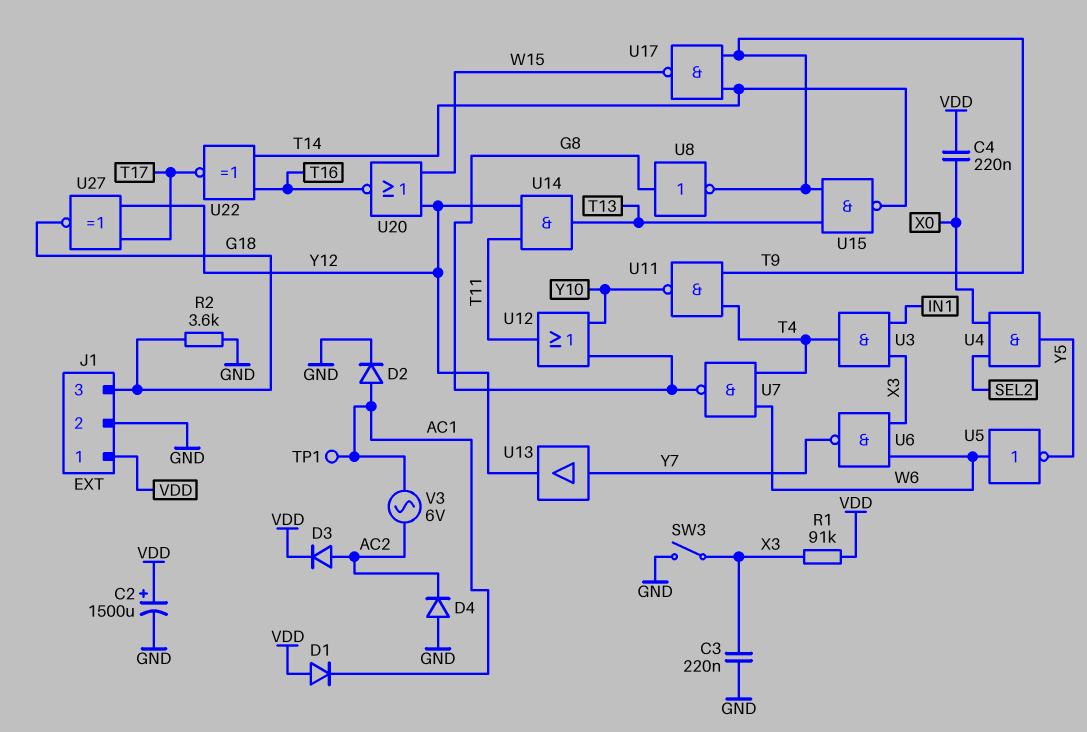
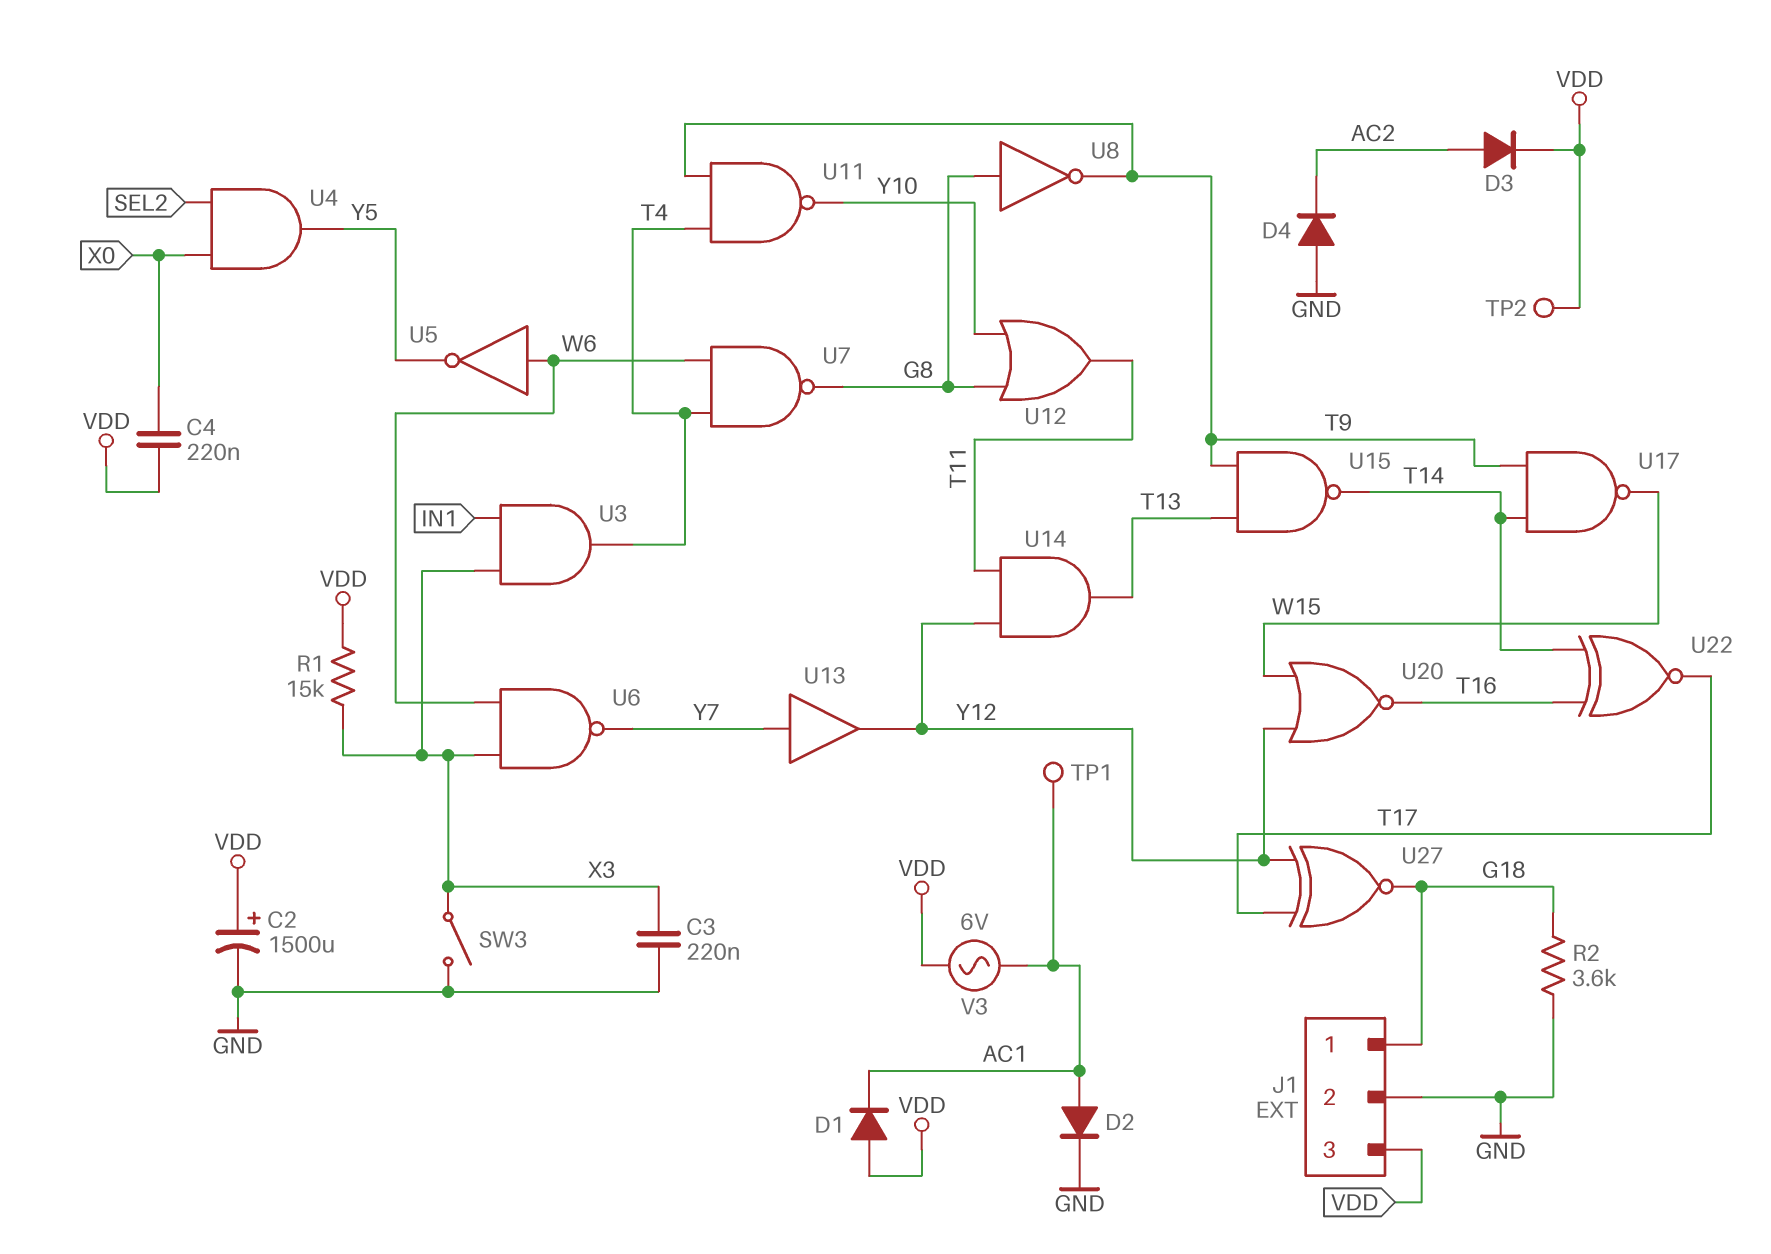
J1 pin 1: VDD -> G18
J1 pin 3: G18 -> VDD
R1: 91k (VDD, X3) -> 15k (VDD, X3)
TP2: none -> test point (VDD)
V3: AC 6V (AC1, AC2) -> AC 6V (AC1, VDD)

